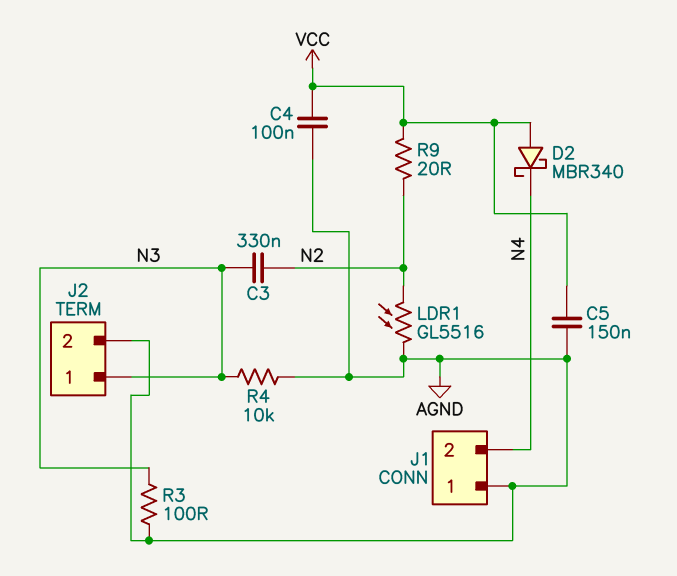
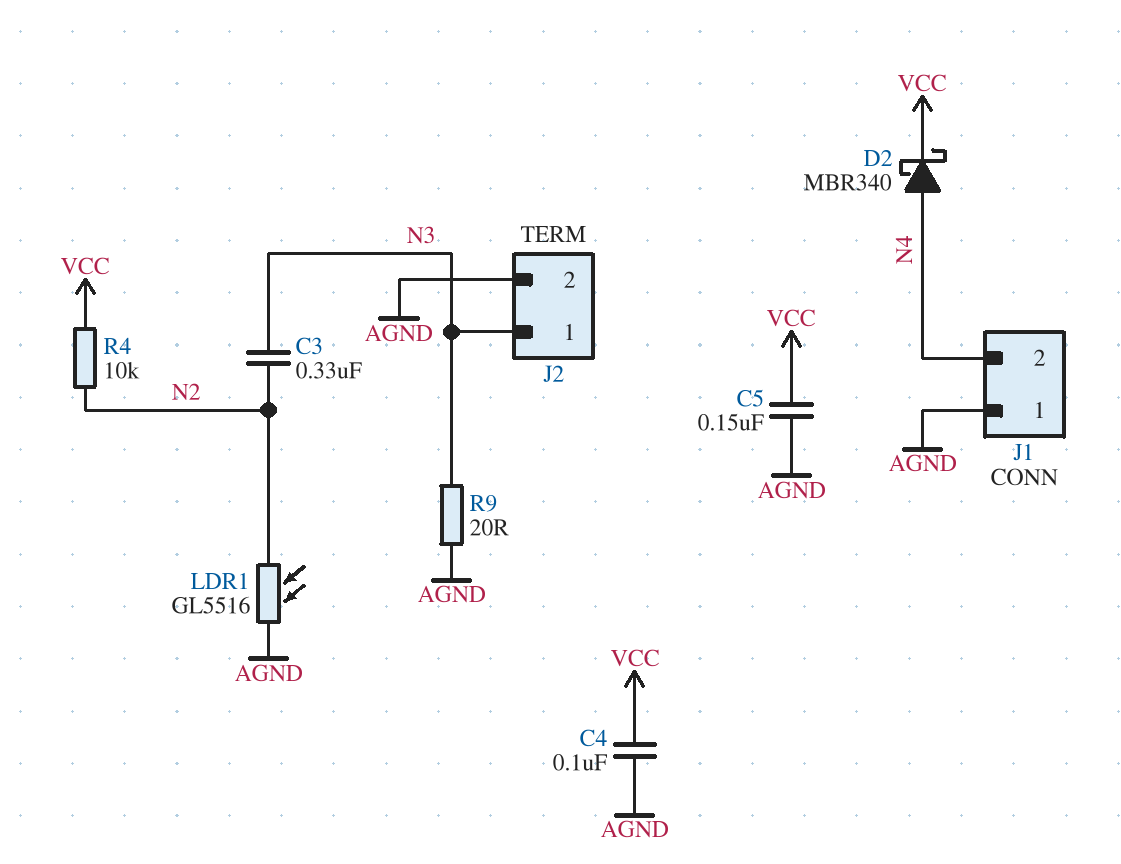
D2: schottky MBR340 (A VCC, K N4) -> schottky MBR340 (A N4, K VCC)
R3: 100 (AGND, N3) -> none
R4: 10k (AGND, N3) -> 10k (N2, VCC)
R9: 20 (N2, VCC) -> 20 (AGND, N3)

